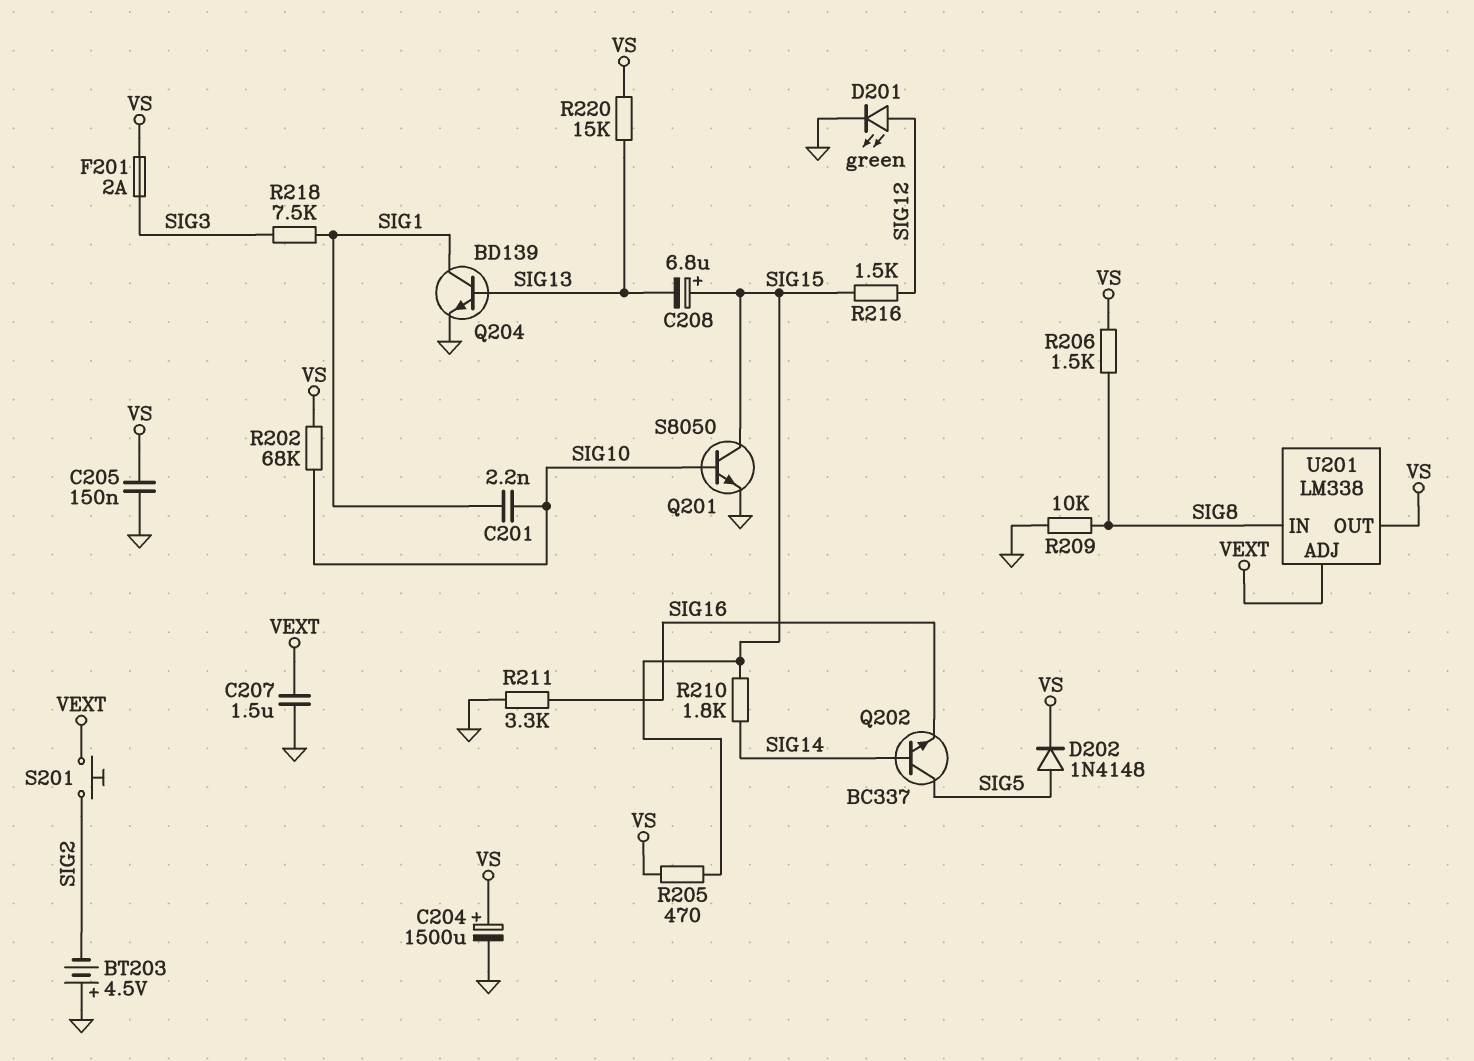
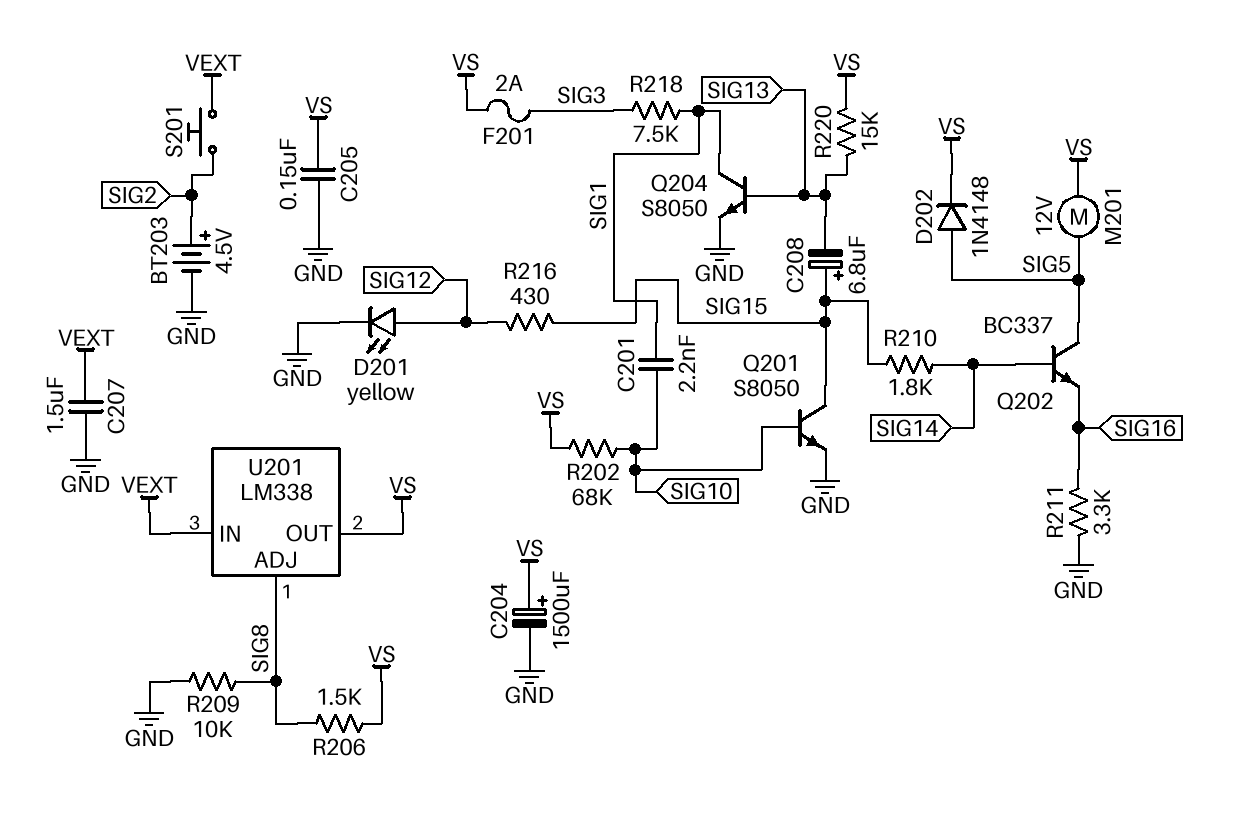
BT203: 4.5V (plus GND, minus SIG2) -> 4.5V (plus SIG2, minus GND)
D201: LED green (A SIG12, K GND) -> LED yellow (A SIG12, K GND)
M201: none -> motor 12V (SIG5, VS)
Q204: NPN BD139 (B SIG13, C SIG1, E GND) -> NPN S8050 (B SIG13, C SIG1, E GND)
R205: 470 (SIG15, VS) -> none
R216: 1.5k (SIG12, SIG15) -> 430 (SIG12, SIG15)
U201 pin ADJ: VEXT -> SIG8
U201 pin IN: SIG8 -> VEXT

